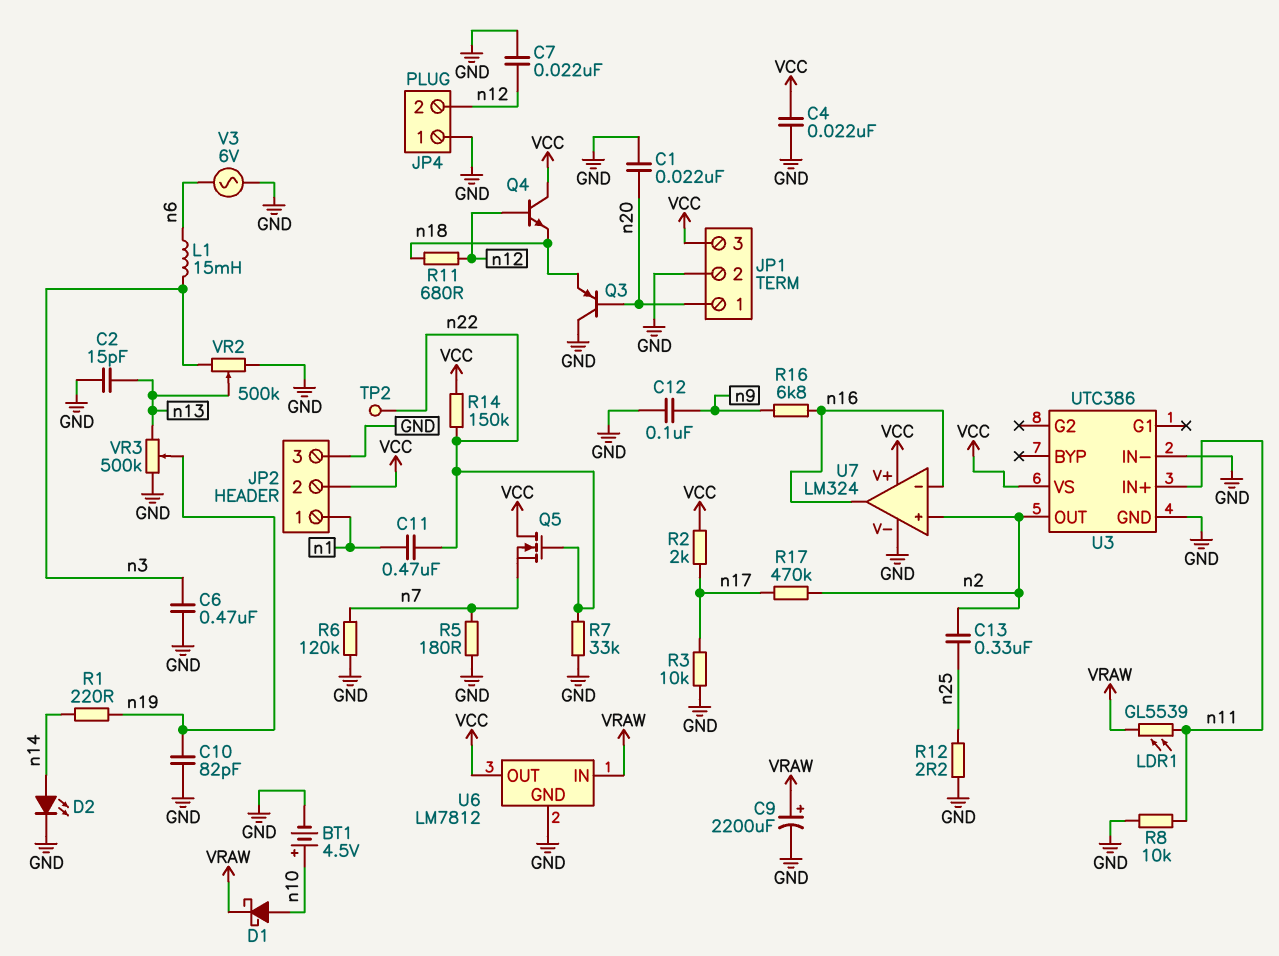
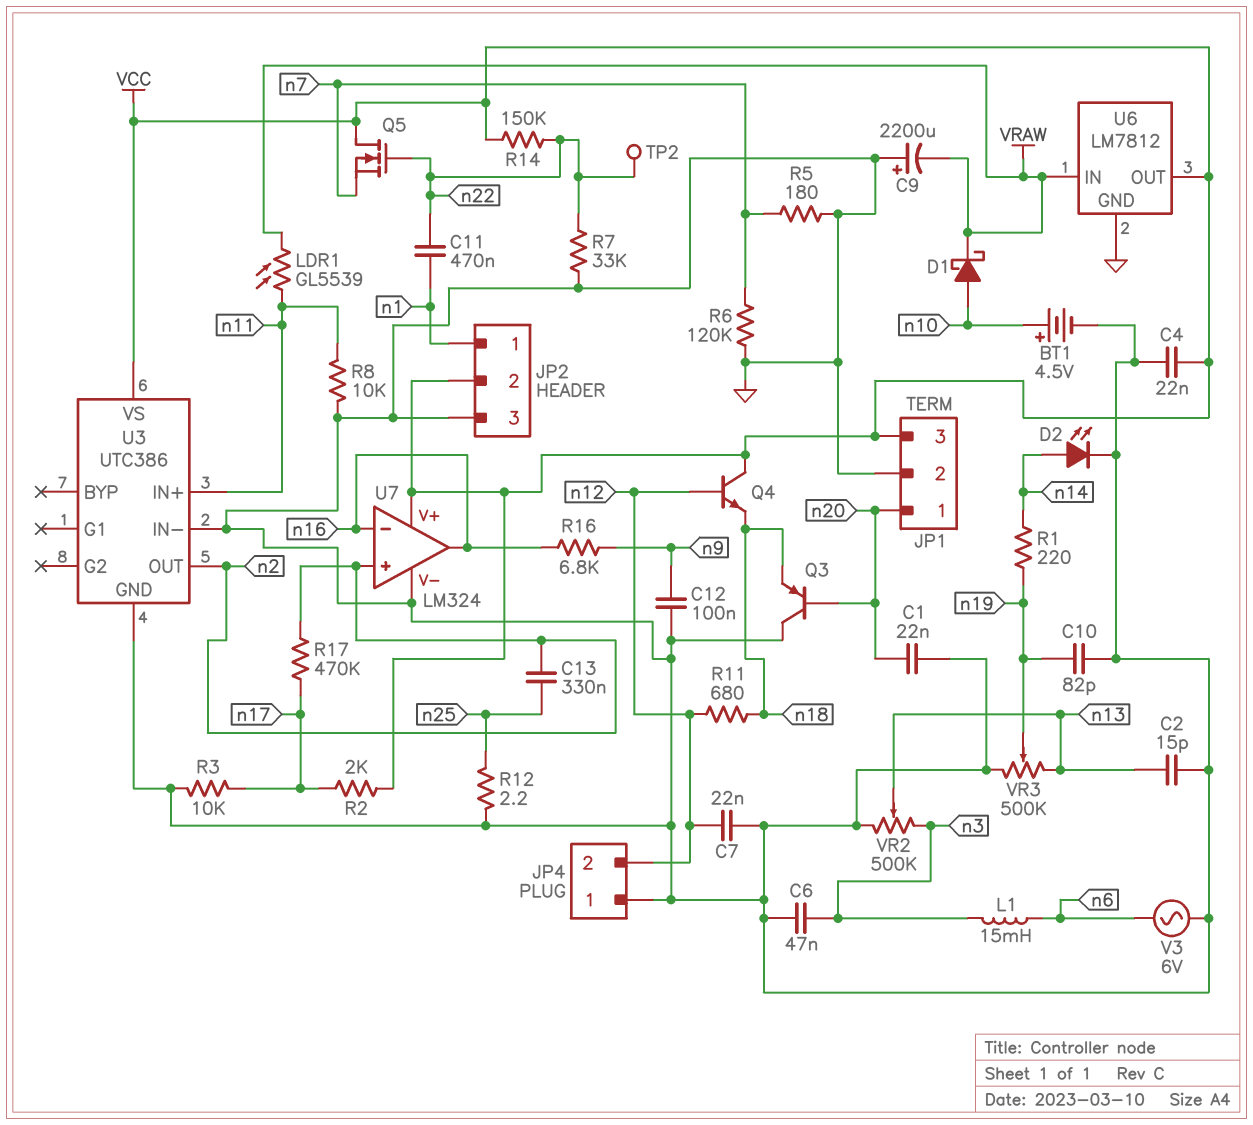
C6: 470nF (GND, n3) -> 47nF (GND, n3)
C9: 2200uF (plus VRAW, minus GND) -> 2200uF (plus GND, minus VRAW)

